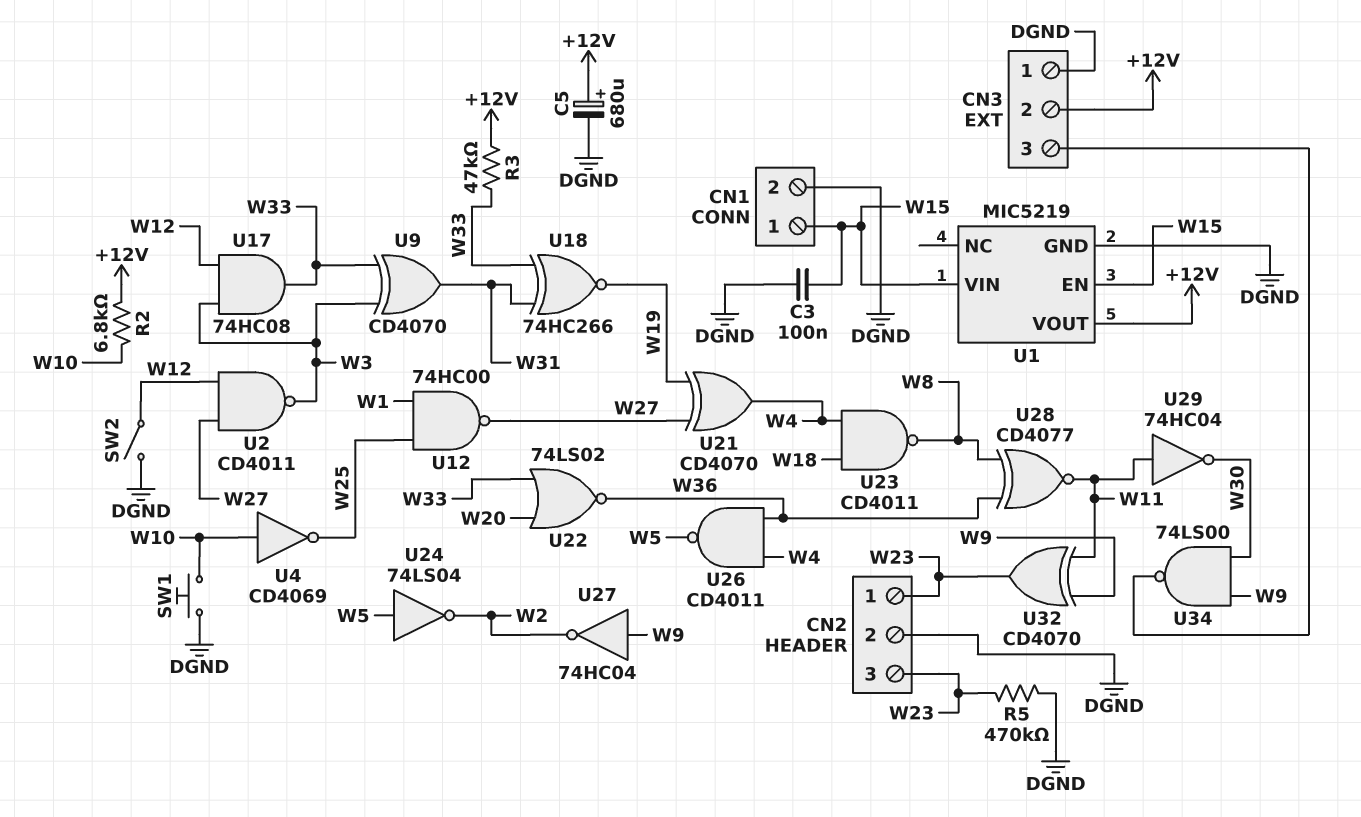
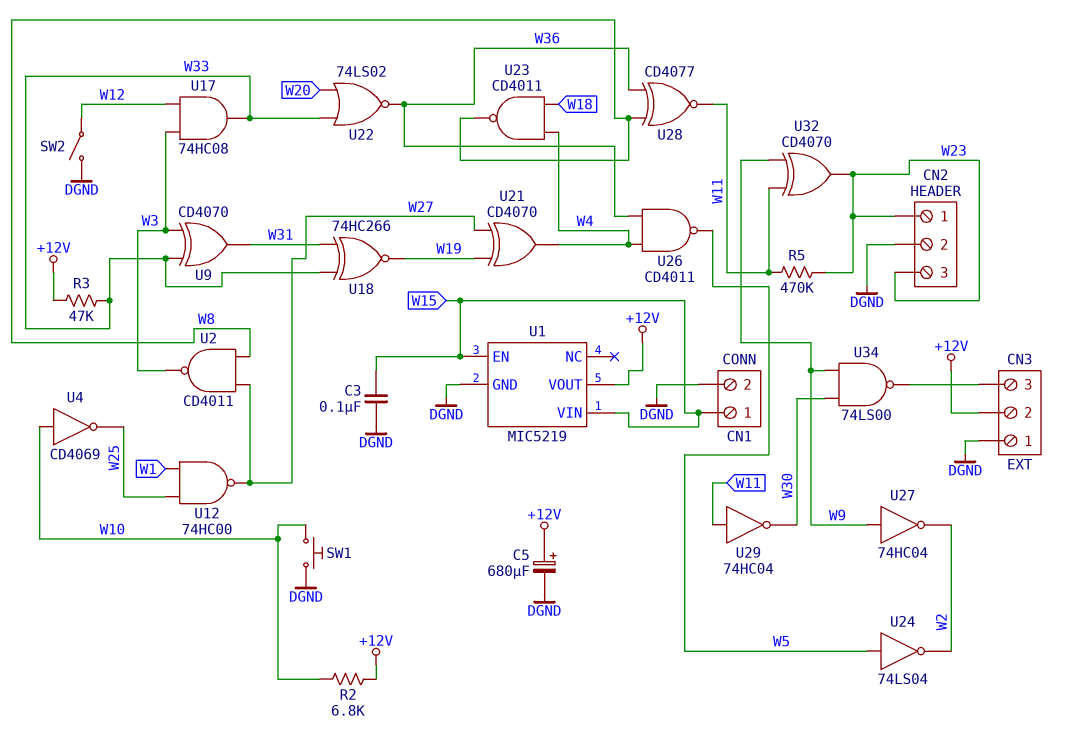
R5: 470k (DGND, W23) -> 470k (W11, W23)
U2: NAND CD4011 (in W12, in W27, out W3) -> NAND CD4011 (in W8, in W27, out W3)

